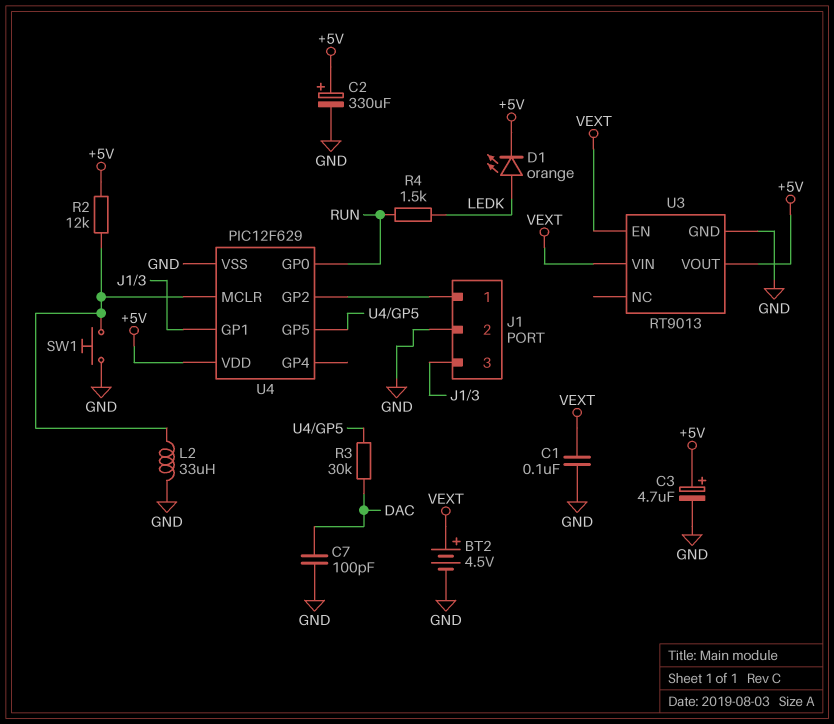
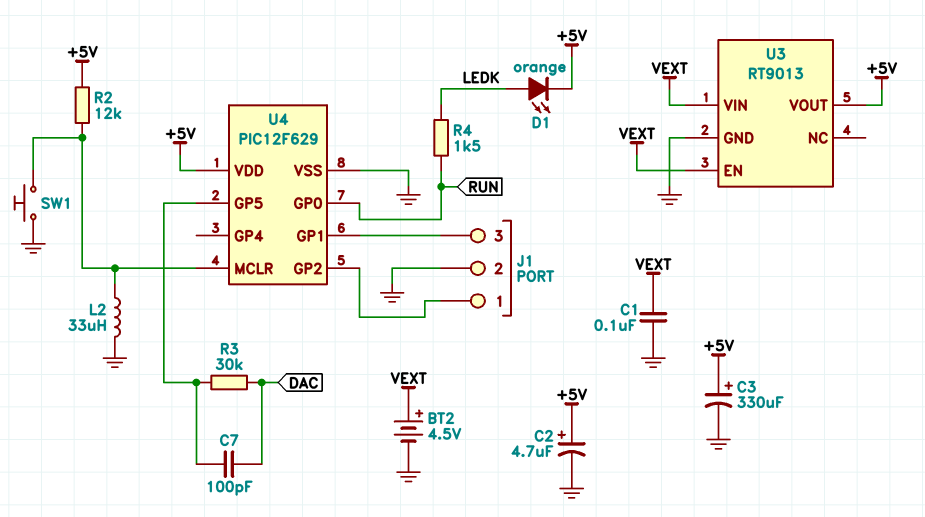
C2: 330uF (plus +5V, minus GND) -> 4.7uF (plus +5V, minus GND)
C3: 4.7uF (plus +5V, minus GND) -> 330uF (plus +5V, minus GND)
C7: 100pF (DAC, GND) -> 100pF (DAC, U4/GP5)

